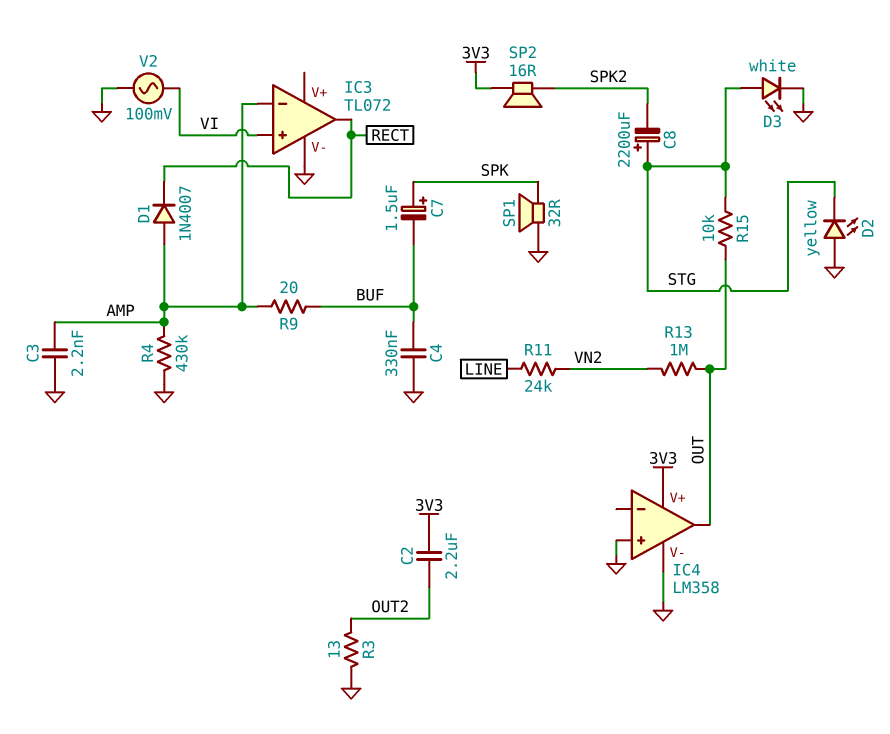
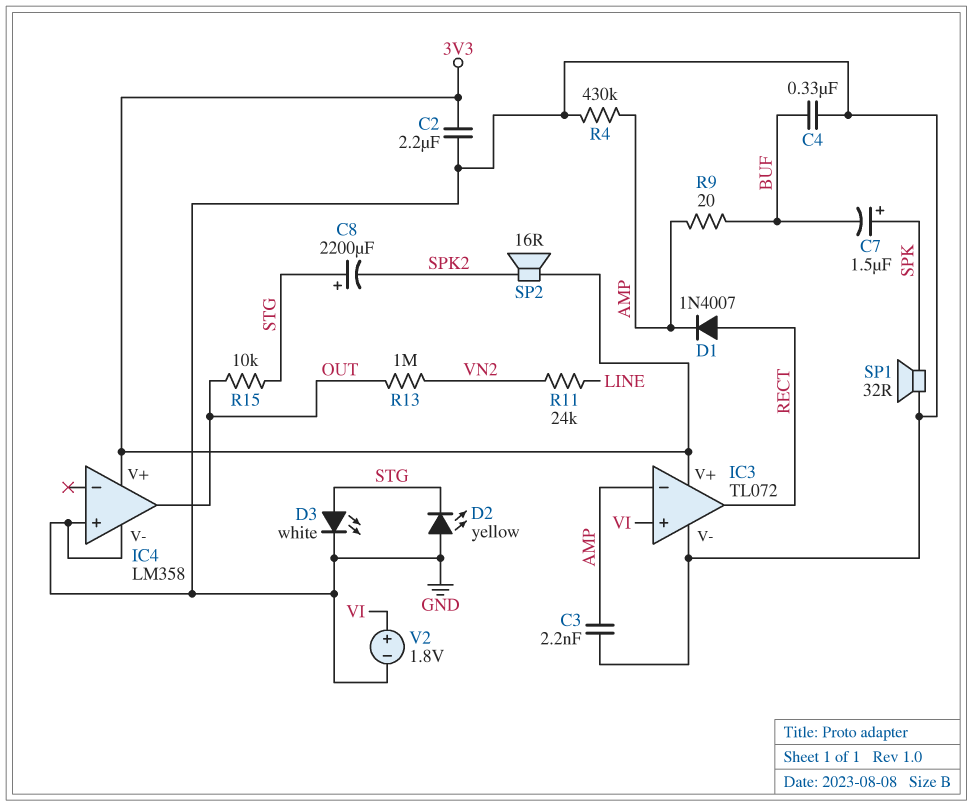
C2: 2.2uF (3V3, OUT2) -> 2.2uF (3V3, GND)
D1: diode 1N4007 (A AMP, K RECT) -> diode 1N4007 (A RECT, K AMP)
IC3 pin V+: none -> 3V3
R3: 13 (GND, OUT2) -> none
V2: AC 100mV (GND, VI) -> 1.8V (plus VI, minus GND)

